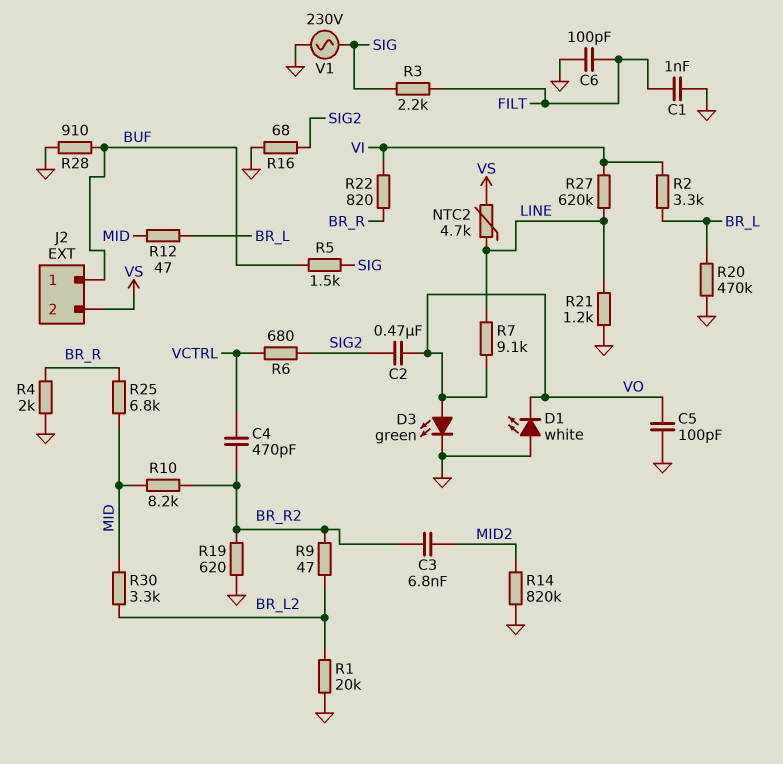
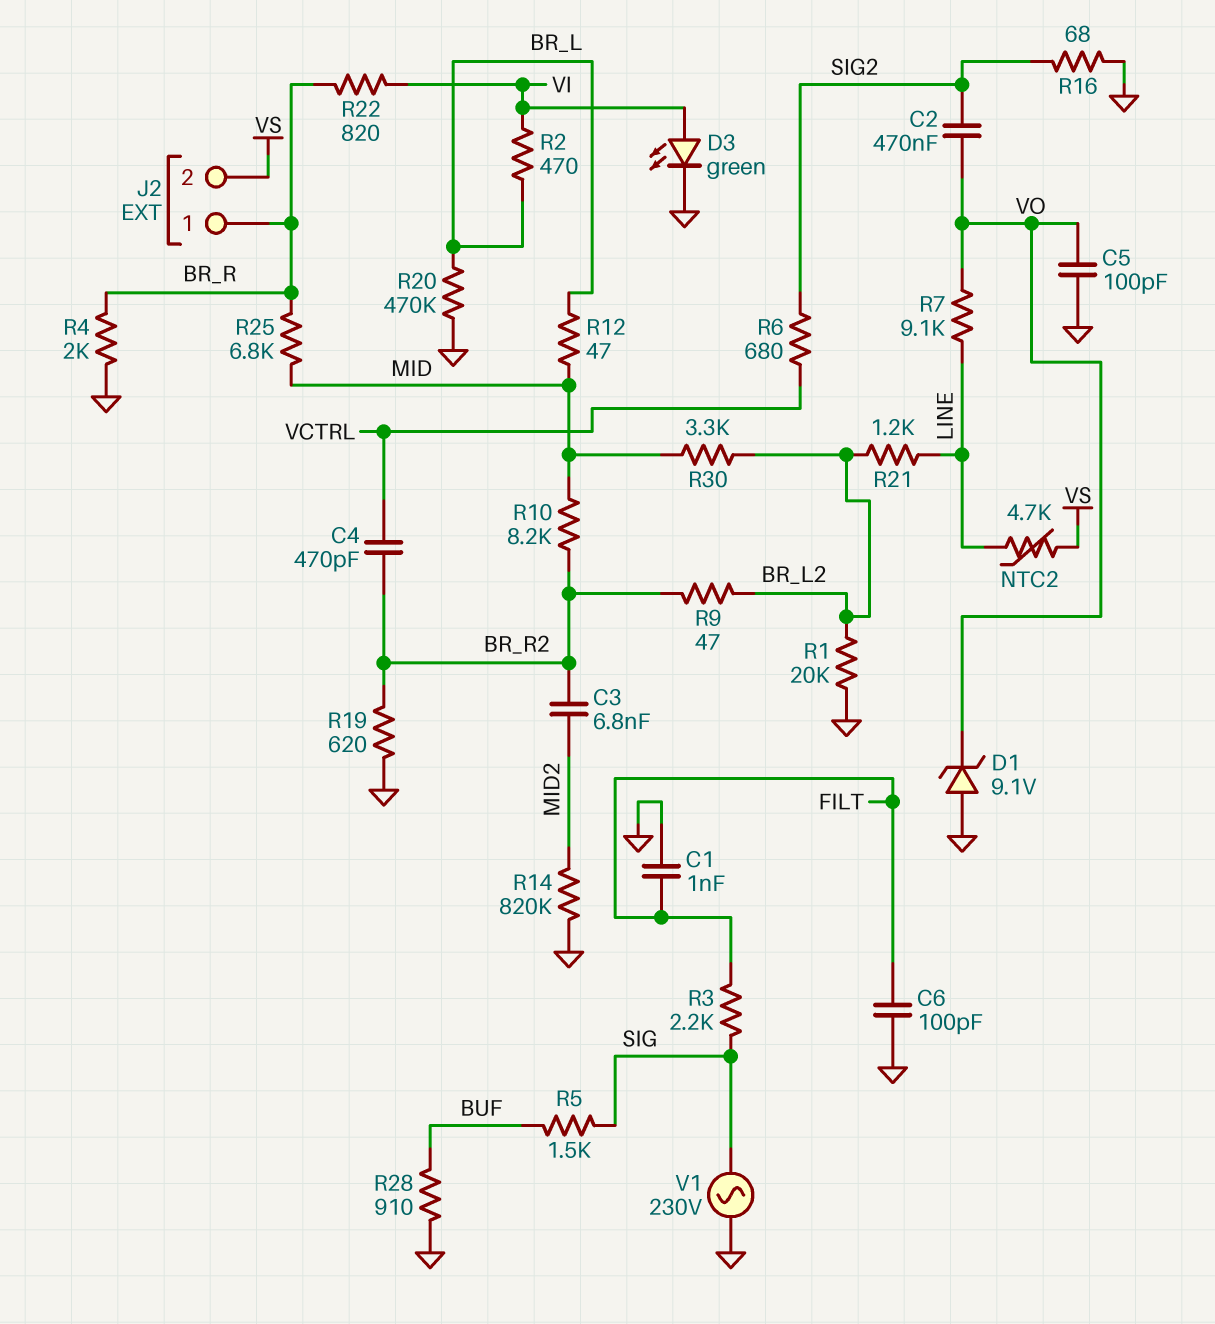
D1: LED white (A GND, K VO) -> zener 9.1V (A GND, K VO)
D3: LED green (A VO, K GND) -> LED green (A VI, K GND)
J2 pin 1: BUF -> BR_R
R2: 3.3k (BR_L, VI) -> 470 (BR_L, VI)
R21: 1.2k (GND, LINE) -> 1.2k (BR_L2, LINE)
R27: 620k (LINE, VI) -> none

